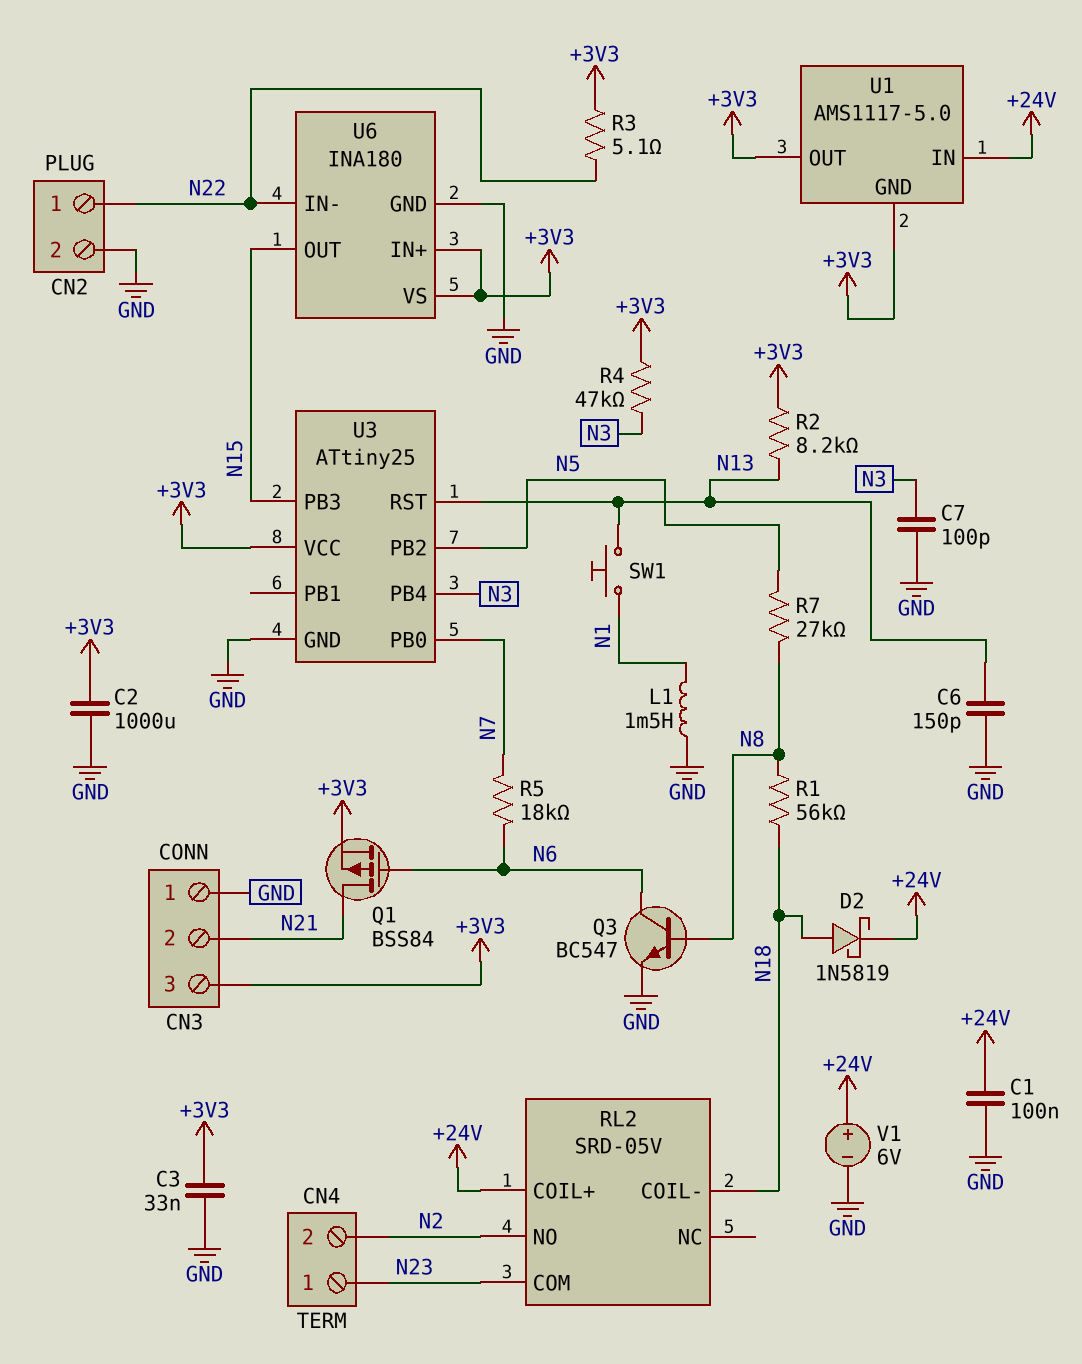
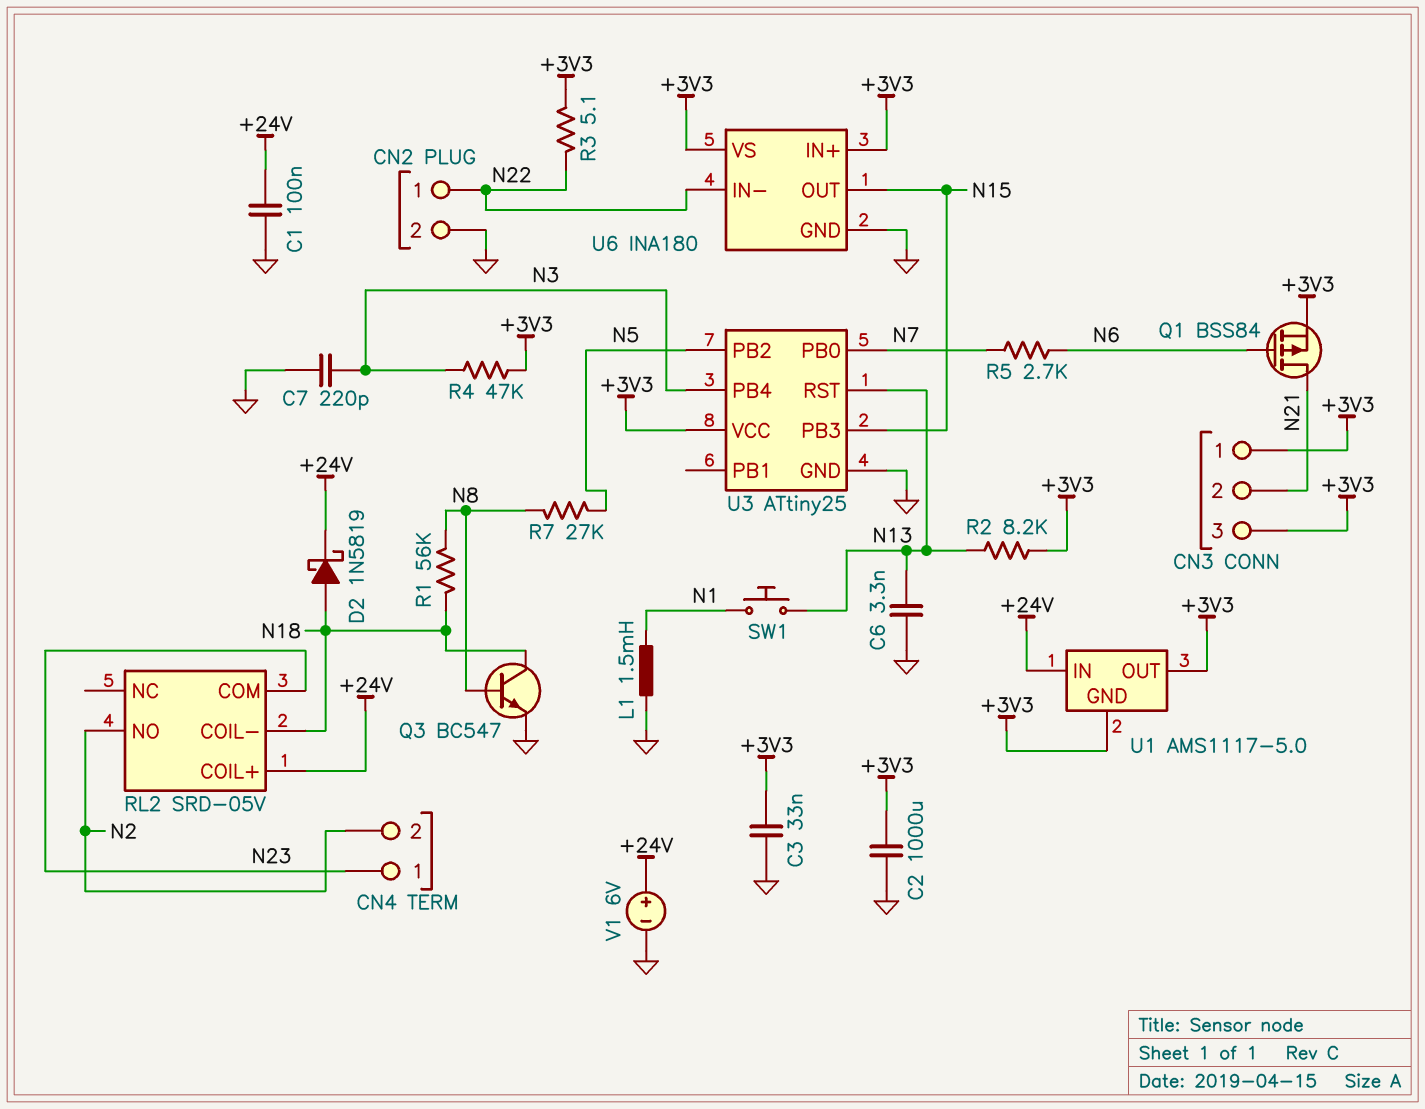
C6: 150pF (GND, N13) -> 3.3nF (GND, N13)
C7: 100pF (GND, N3) -> 220pF (GND, N3)
CN3 pin 1: GND -> +3V3
Q3: NPN BC547 (B N8, C N6, E GND) -> NPN BC547 (B N8, C N18, E GND)
R5: 18k (N6, N7) -> 2.7k (N6, N7)

